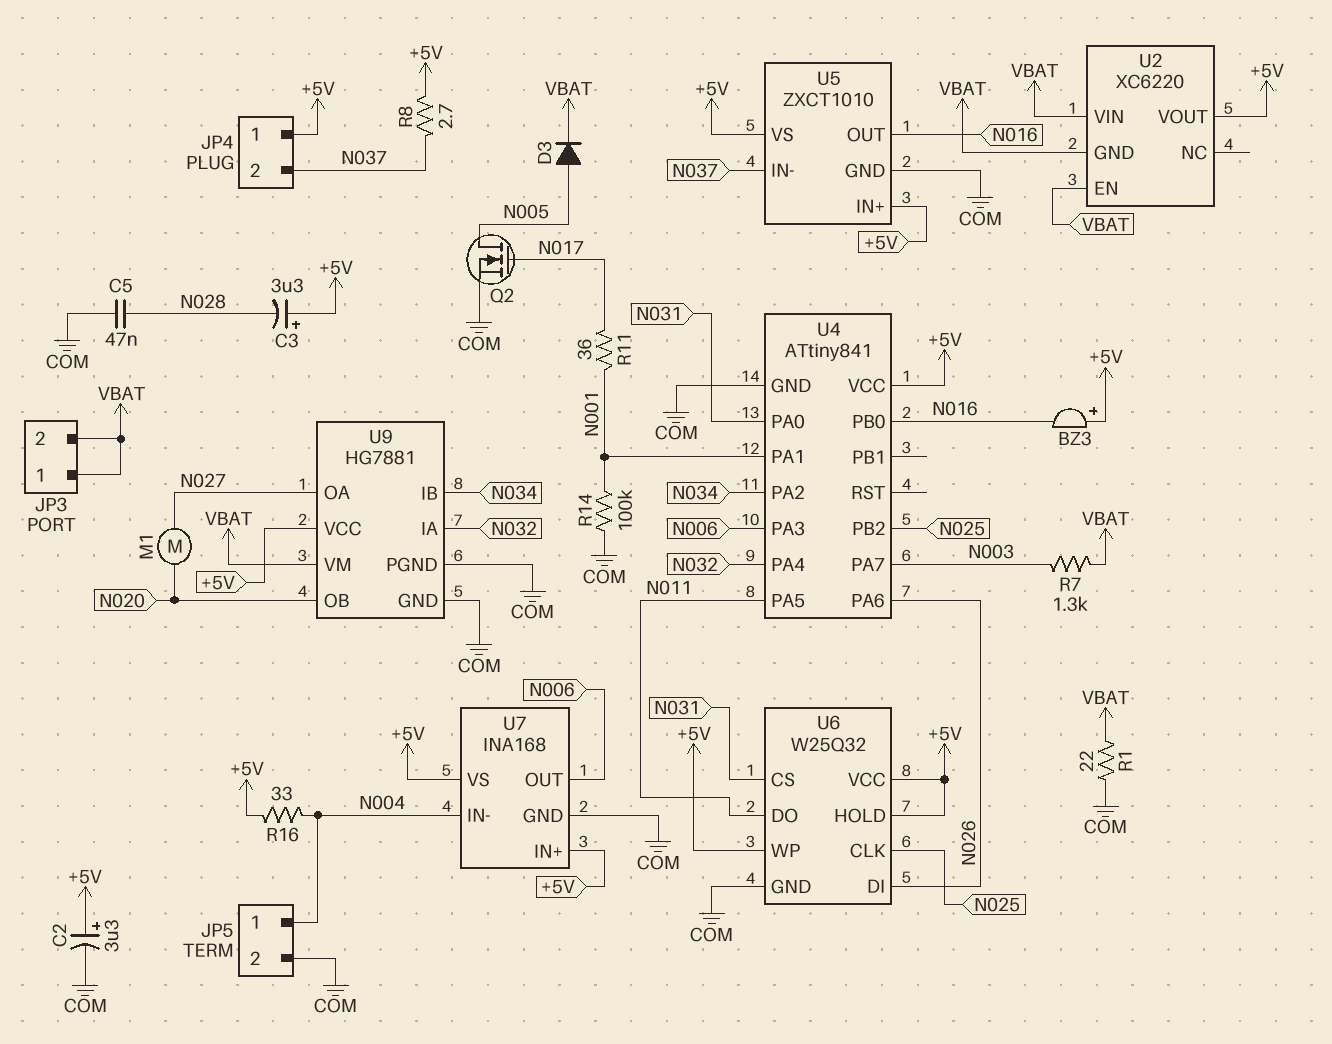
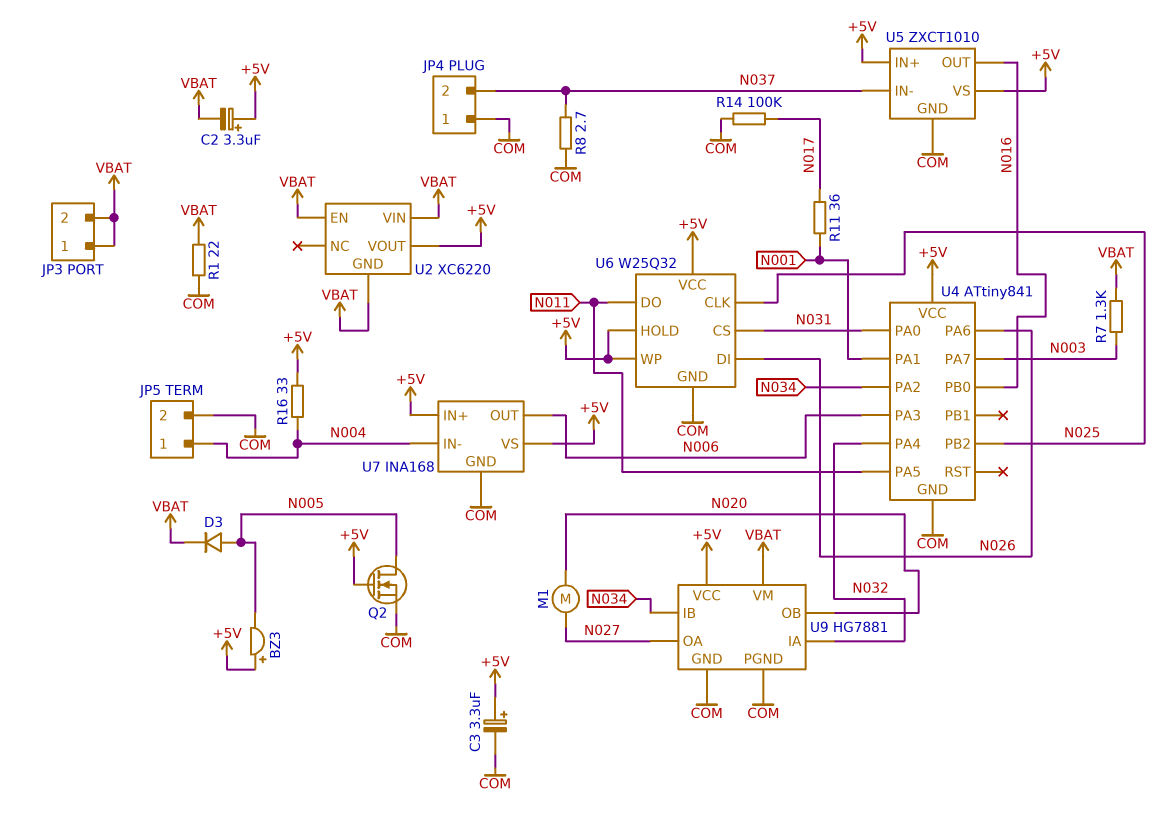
BZ3: buzzer (plus +5V, minus N016) -> buzzer (plus +5V, minus N005)
C2: 3.3uF (plus +5V, minus COM) -> 3.3uF (plus +5V, minus VBAT)
C3: 3.3uF (plus +5V, minus N028) -> 3.3uF (plus +5V, minus COM)
C5: 47nF (COM, N028) -> none
JP4 pin 1: +5V -> COM
Q2: NMOS (G N017, D N005, S COM) -> NMOS (G +5V, D N005, S COM)
R8: 2.7 (+5V, N037) -> 2.7 (COM, N037)
R14: 100k (COM, N001) -> 100k (COM, N017)

